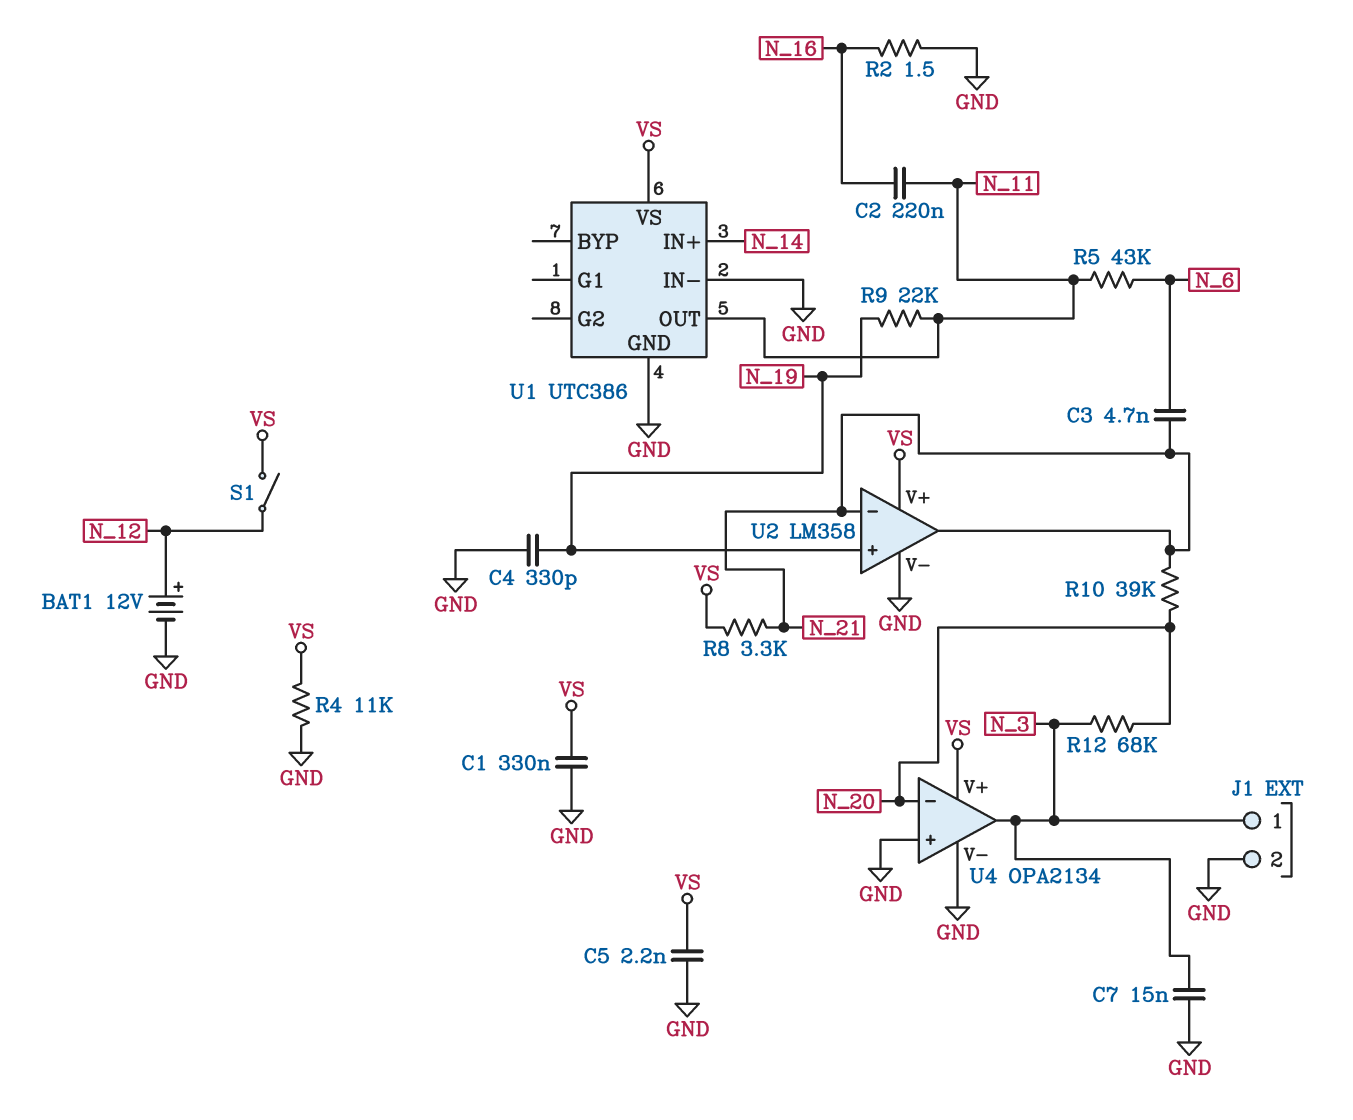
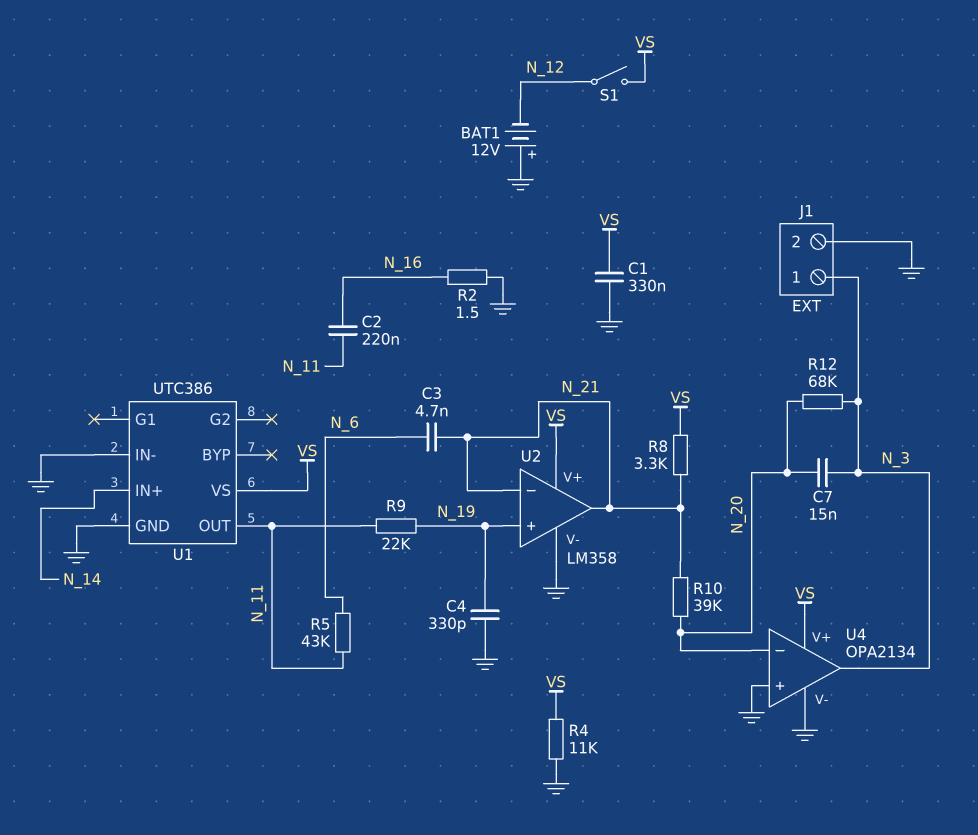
BAT1: 12V (plus N_12, minus GND) -> 12V (plus GND, minus N_12)
C5: 2.2nF (GND, VS) -> none
C7: 15nF (GND, N_3) -> 15nF (N_3, N_20)

